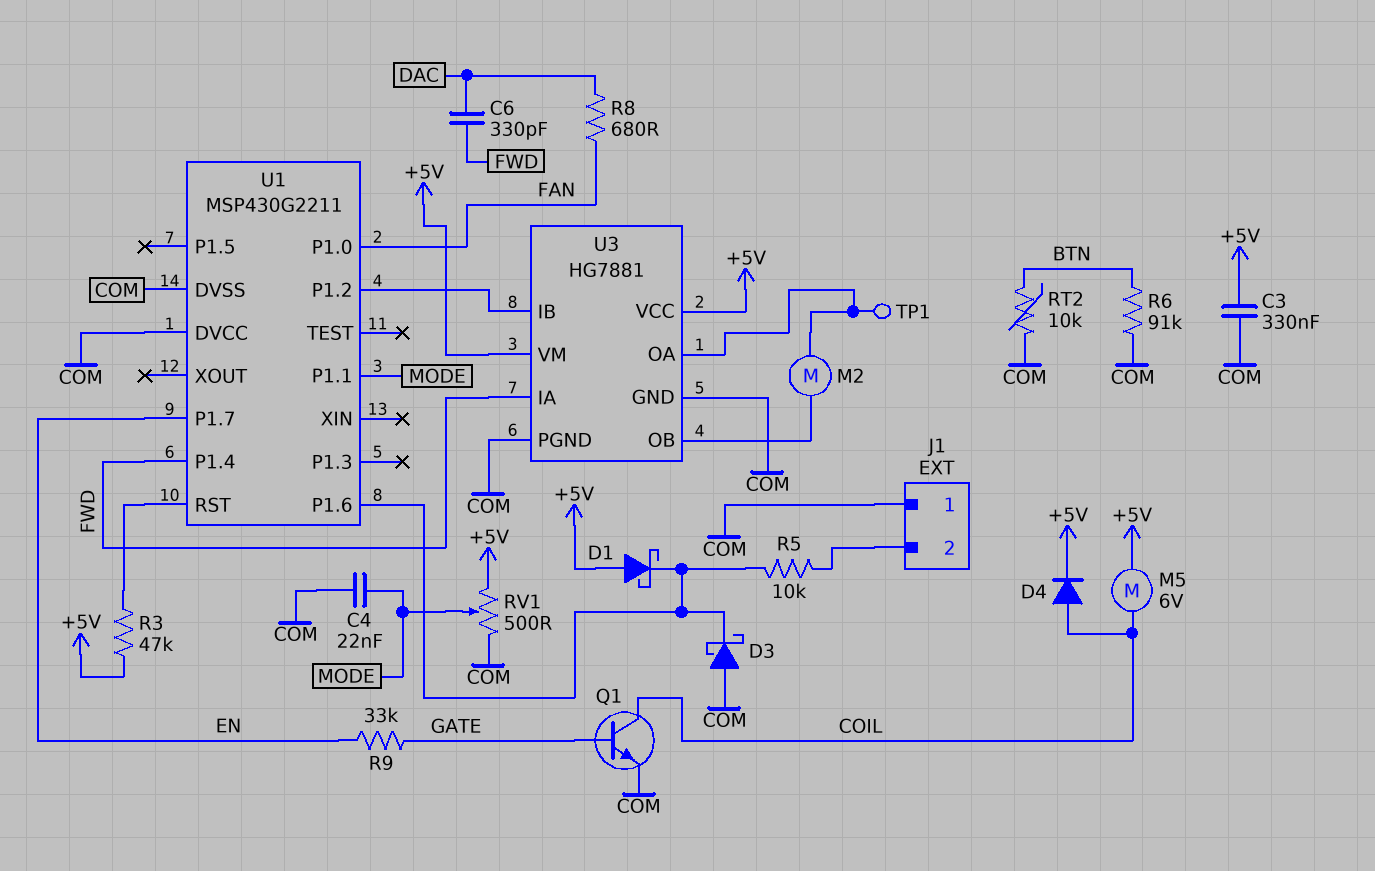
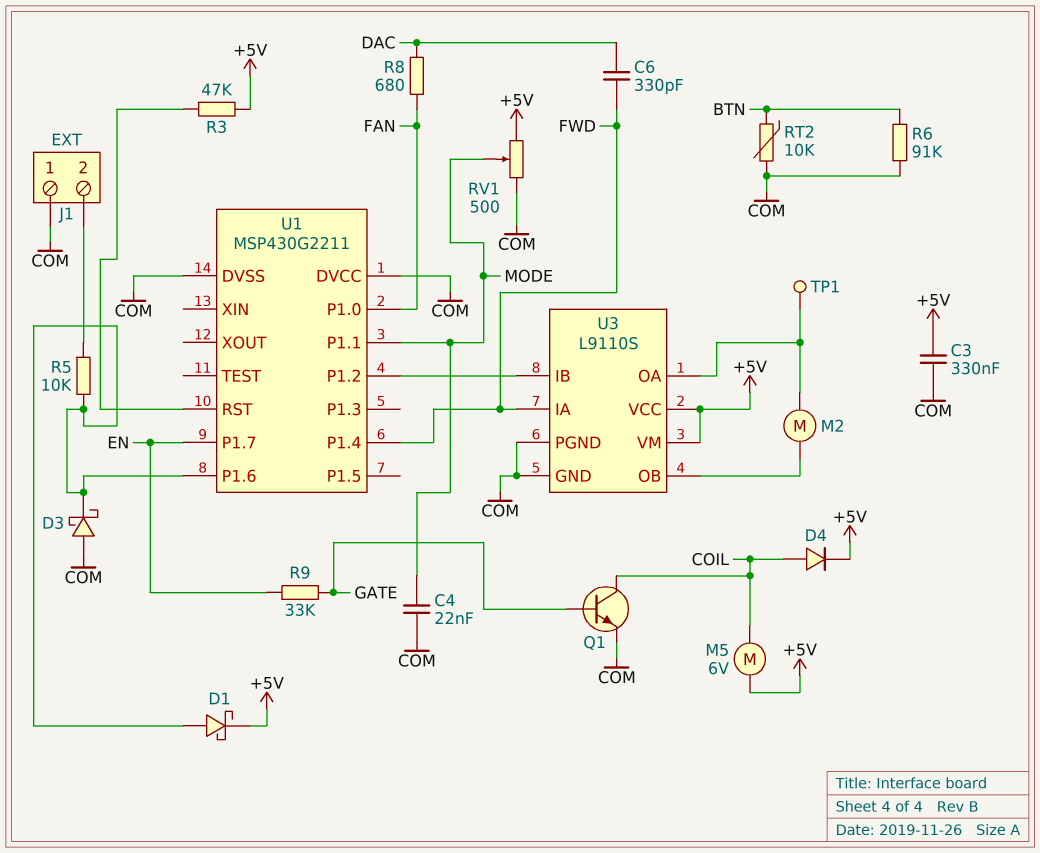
D1: schottky (A +5V, K U1/P1.6) -> schottky (A U1/P1.6, K +5V)
U3: HG7881 -> L9110S

